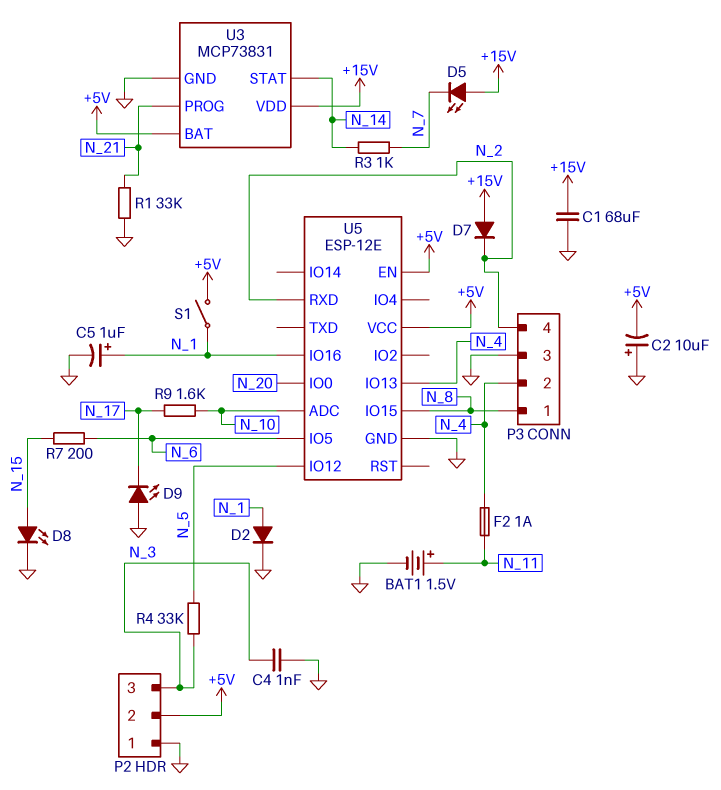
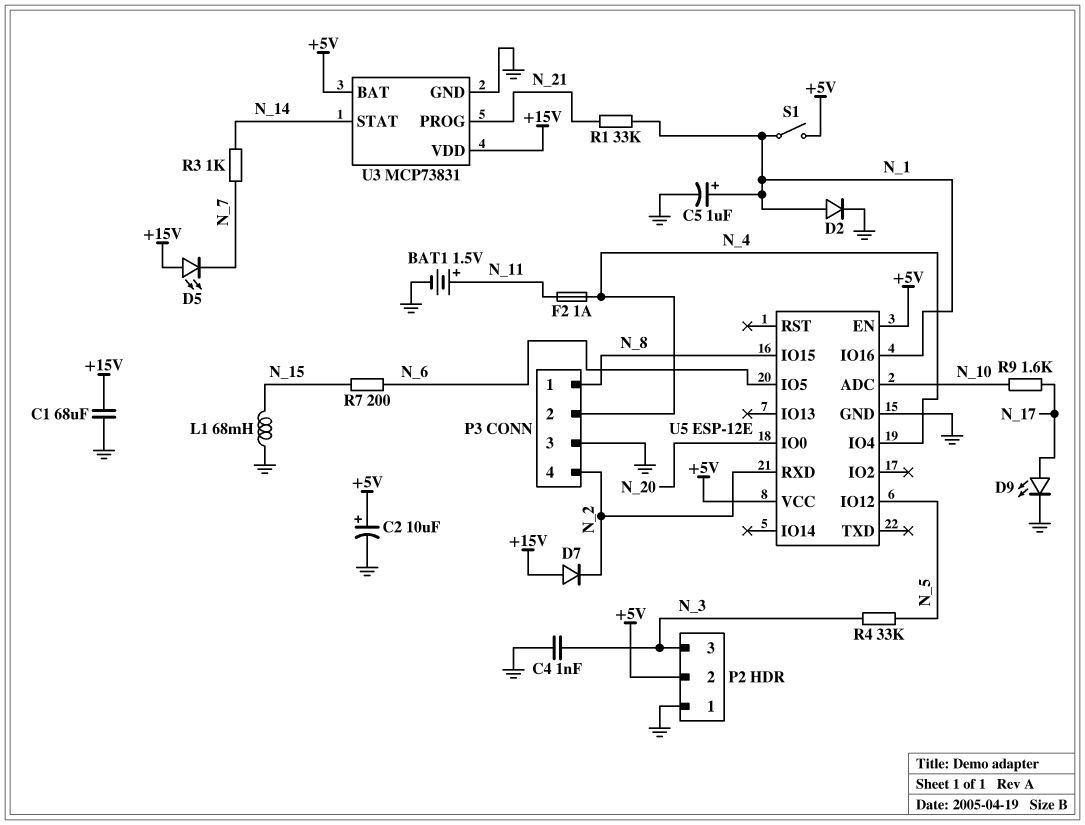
C2: 10uF (plus GND, minus +5V) -> 10uF (plus +5V, minus GND)
D8: LED (A N_15, K GND) -> none
D9: LED (A GND, K N_17) -> LED (A N_17, K GND)
L1: none -> 68mH (GND, N_15)
R1: 33k (GND, N_21) -> 33k (N_1, N_21)
U5 pin IO4: none -> N_4
U5 pin IO13: N_4 -> none

